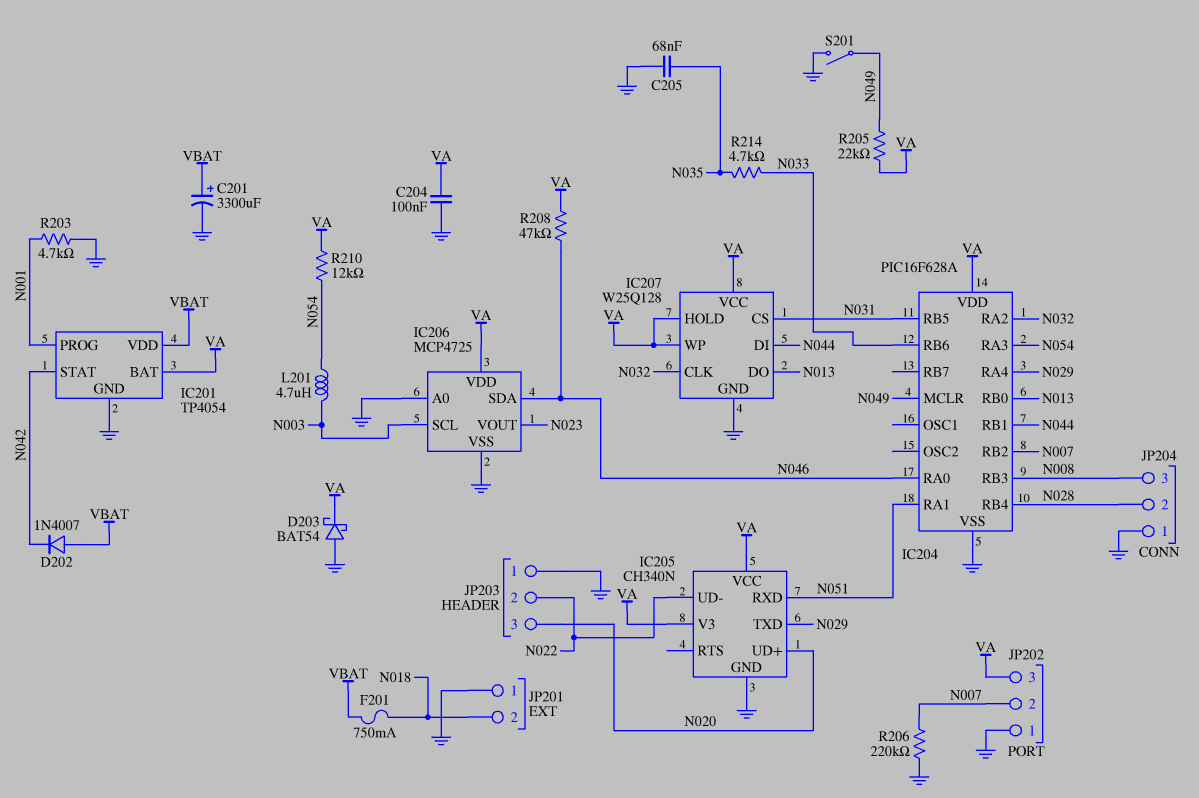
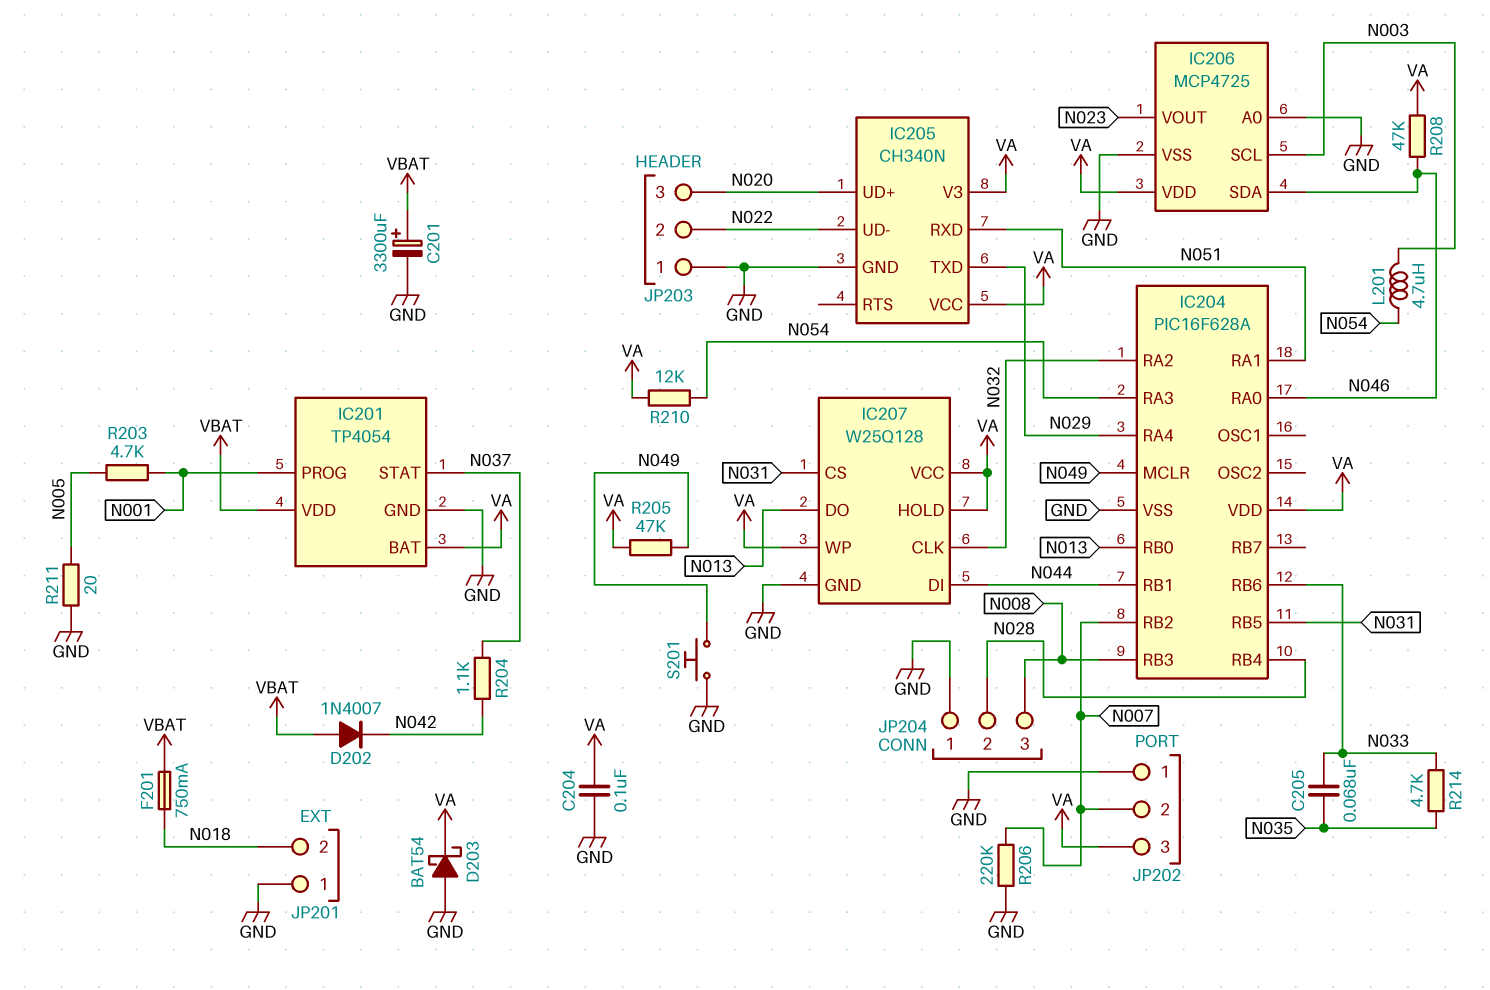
C205: 68nF (GND, N035) -> 68nF (N033, N035)
IC201 pin STAT: N042 -> N037
R203: 4.7k (GND, N001) -> 4.7k (N001, N005)
R204: none -> 1.1k (N037, N042)
R205: 22k (N049, VA) -> 47k (N049, VA)
R211: none -> 20 (GND, N005)
S201: switch (GND, N049) -> button (GND, N049)

